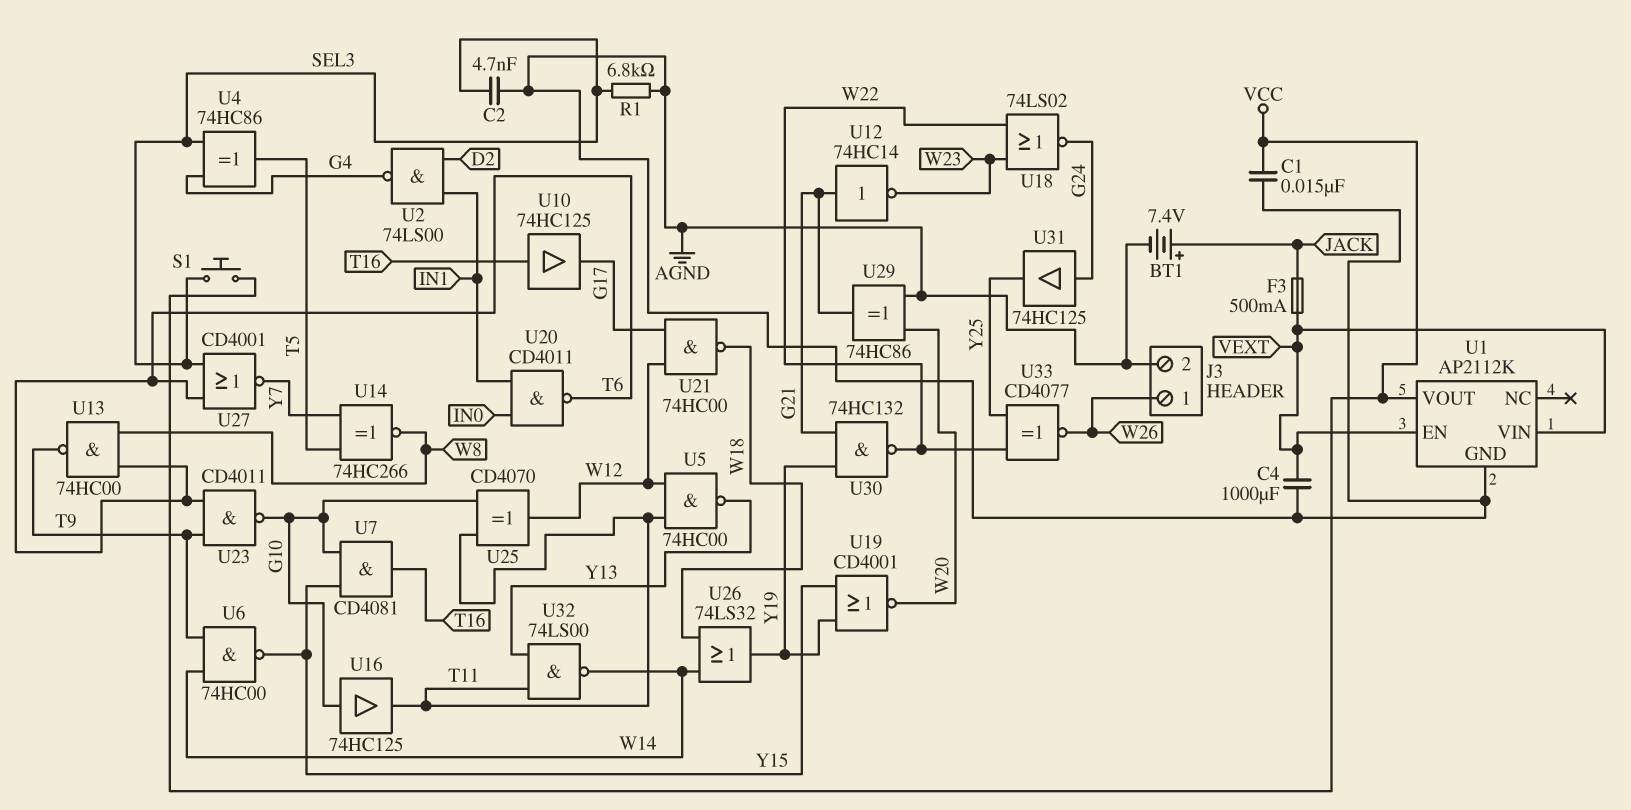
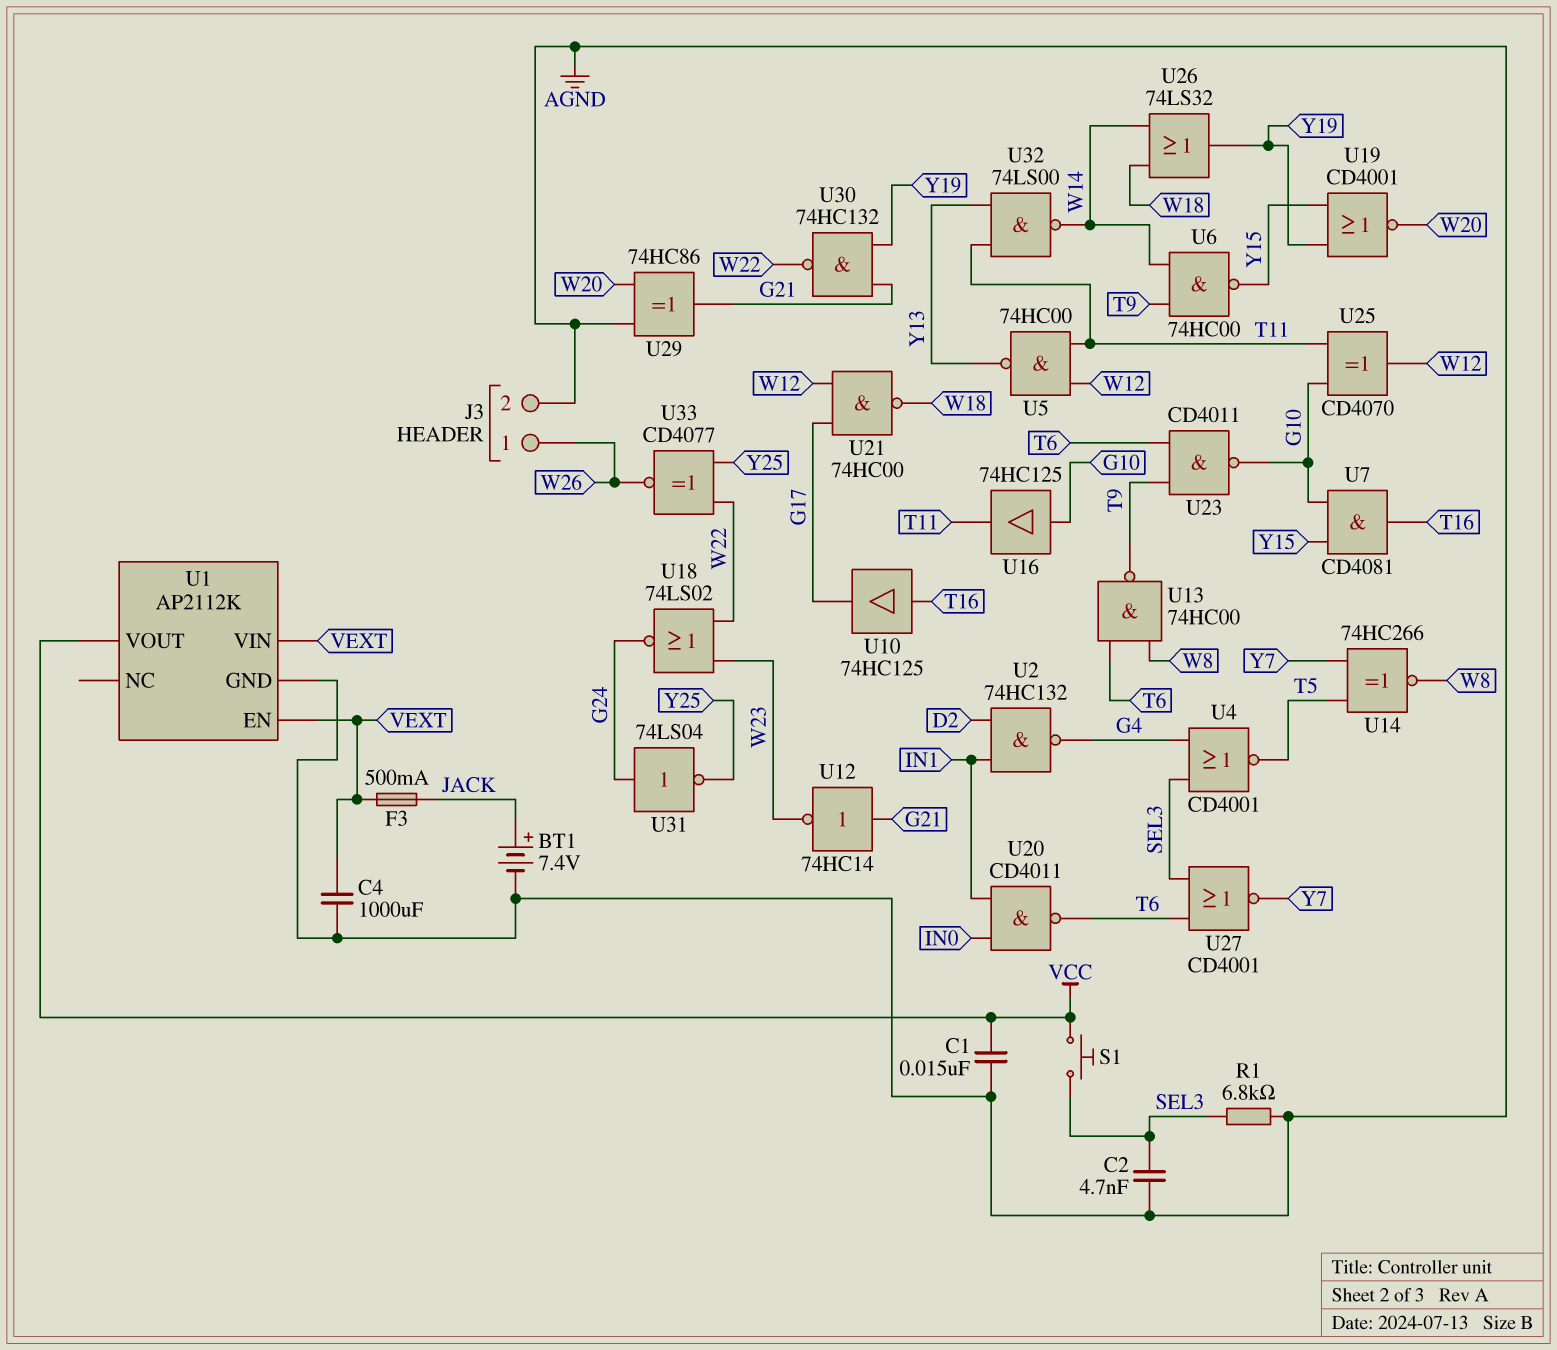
U2: NAND 74LS00 (in D2, in IN1, out G4) -> NAND 74HC132 (in D2, in IN1, out G4)
U4: XOR 74HC86 (in G4, in SEL3, out T5) -> NOR CD4001 (in G4, in SEL3, out T5)
U31: buffer 74HC125 (in G24, out Y25) -> NOT 74LS04 (in G24, out Y25)

